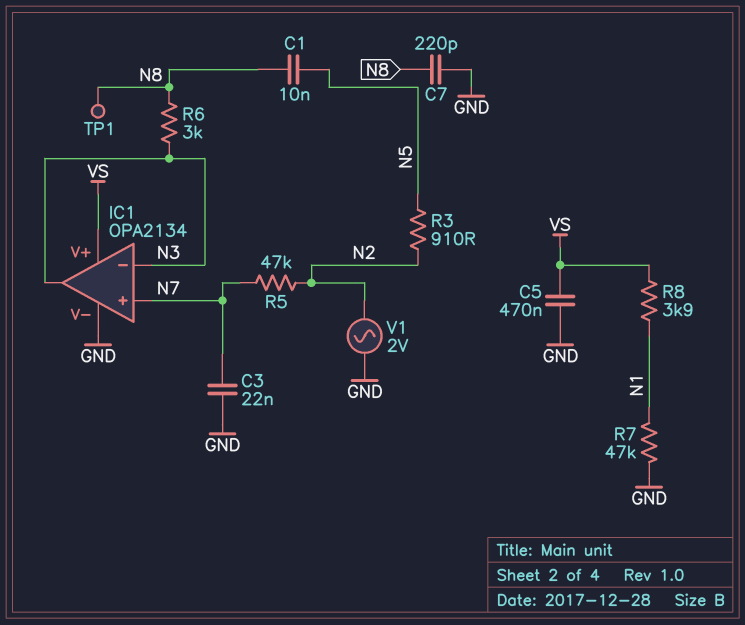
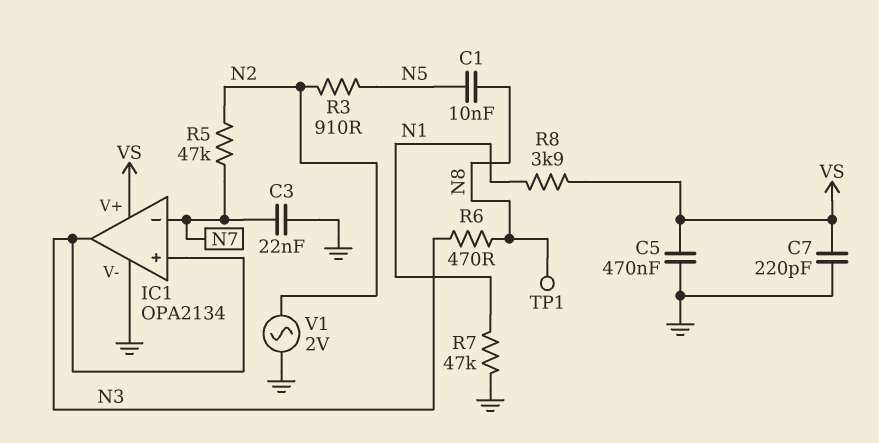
C7: 220pF (GND, N8) -> 220pF (GND, VS)
IC1 pin in+: N7 -> N3
IC1 pin in-: N3 -> N7
R6: 3k (N3, N8) -> 470 (N3, N8)

